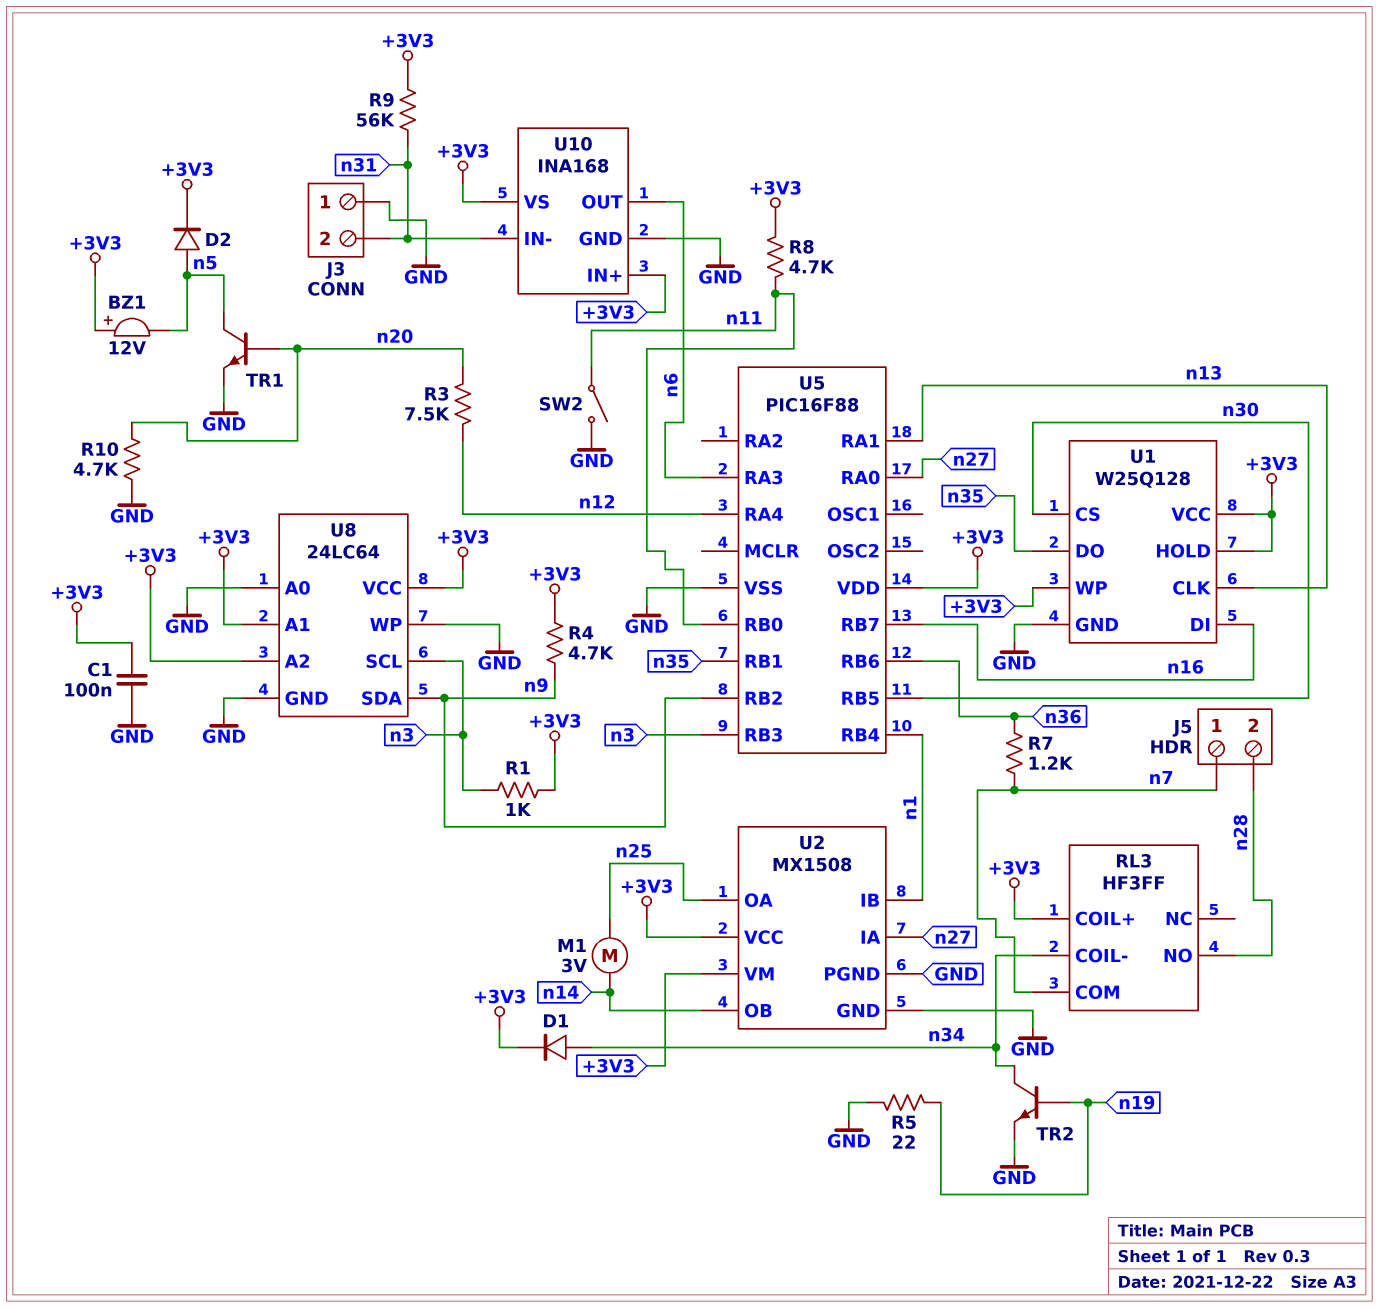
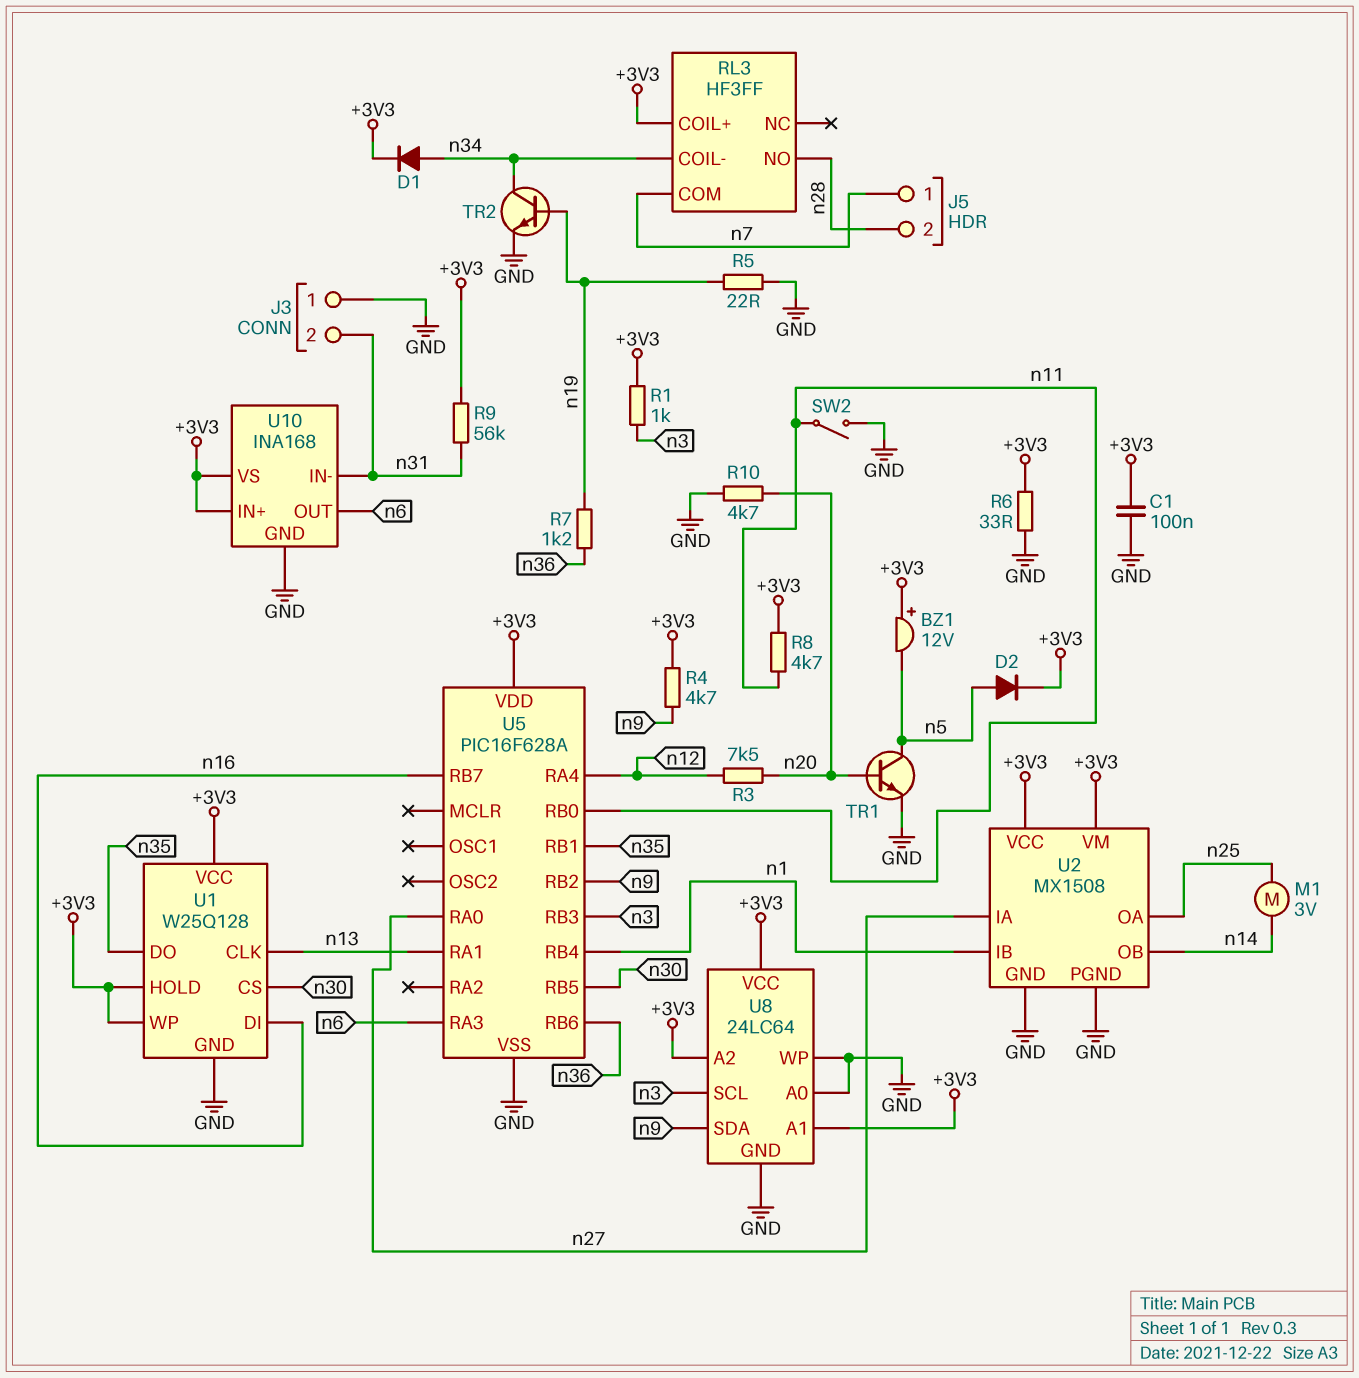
R6: none -> 33 (+3V3, GND)
R7: 1.2k (n7, n36) -> 1.2k (n19, n36)
U5: PIC16F88 -> PIC16F628A

